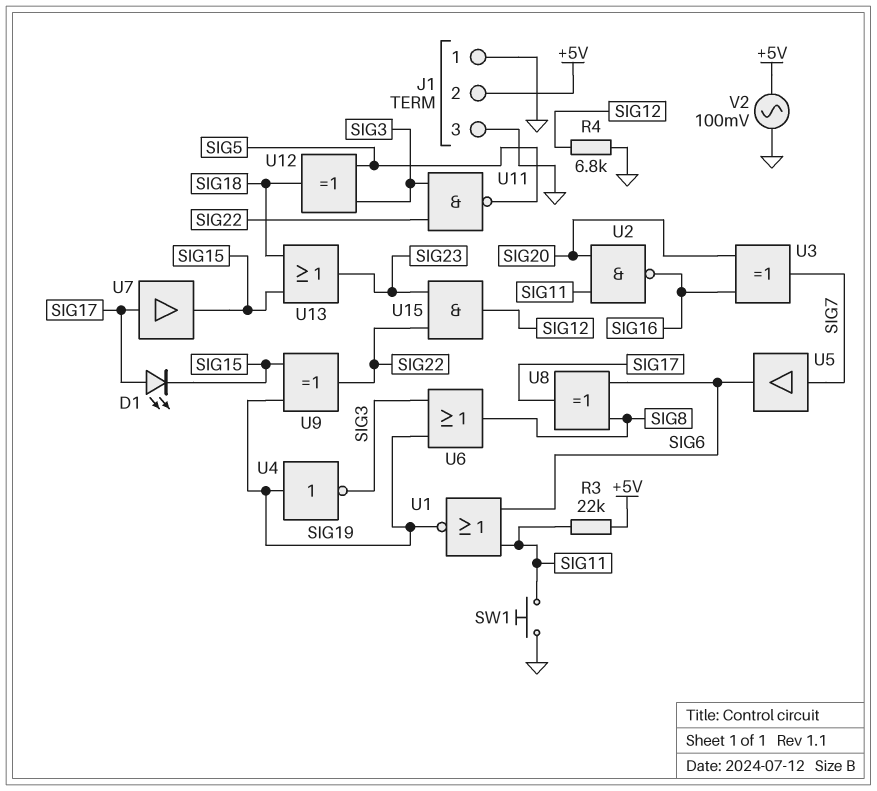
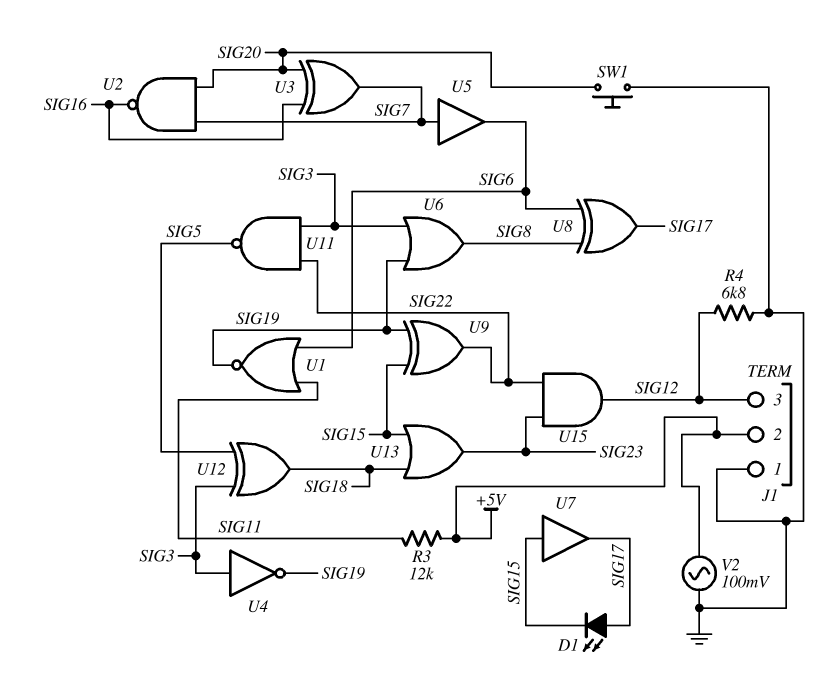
J1 pin 3: GND -> SIG12
R3: 22k (+5V, SIG11) -> 12k (+5V, SIG11)
SW1: button (GND, SIG11) -> button (GND, SIG20)
U2: NAND (in SIG11, in SIG20, out SIG16) -> NAND (in SIG7, in SIG20, out SIG16)
U4: NOT (in SIG19, out SIG3) -> NOT (in SIG3, out SIG19)
U7: buffer (in SIG17, out SIG15) -> buffer (in SIG15, out SIG17)

